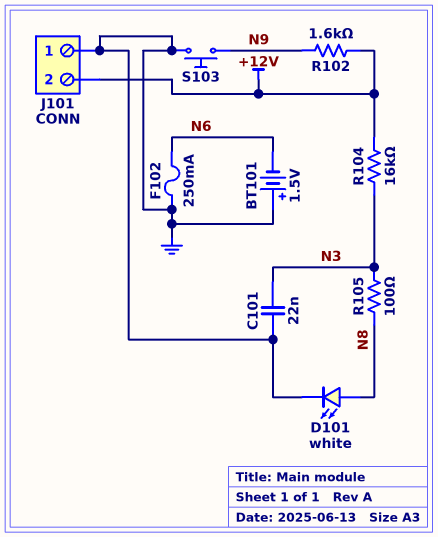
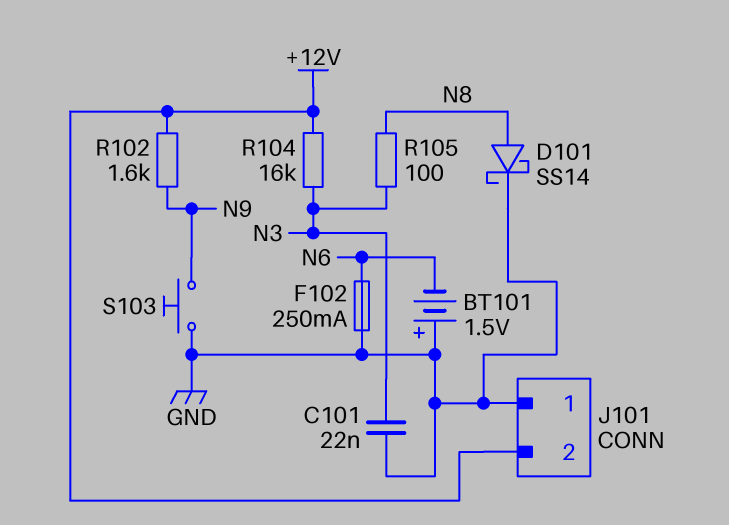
D101: LED white (A N8, K GND) -> schottky SS14 (A N8, K GND)

